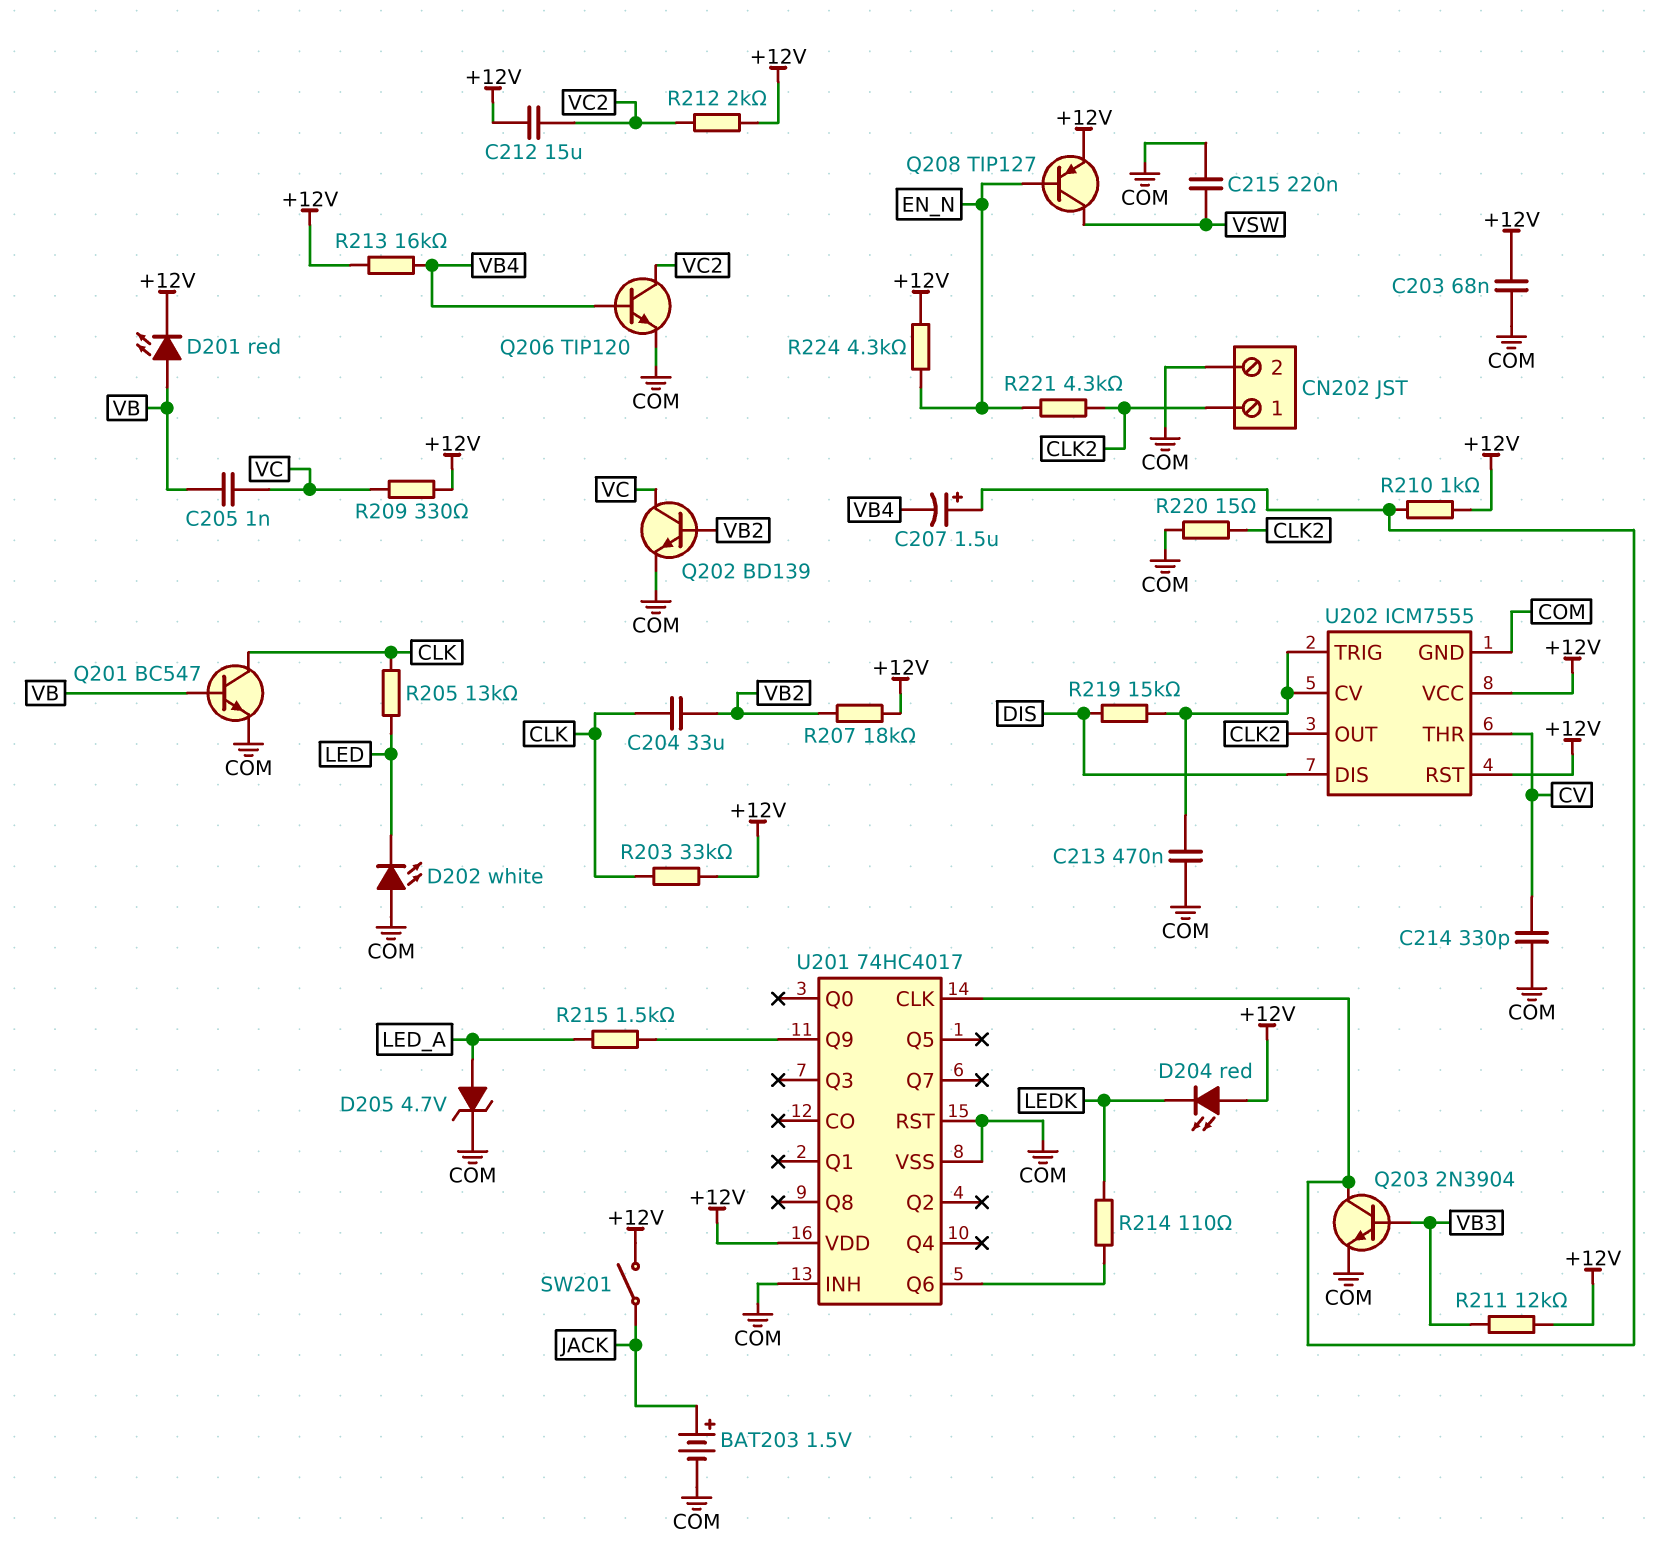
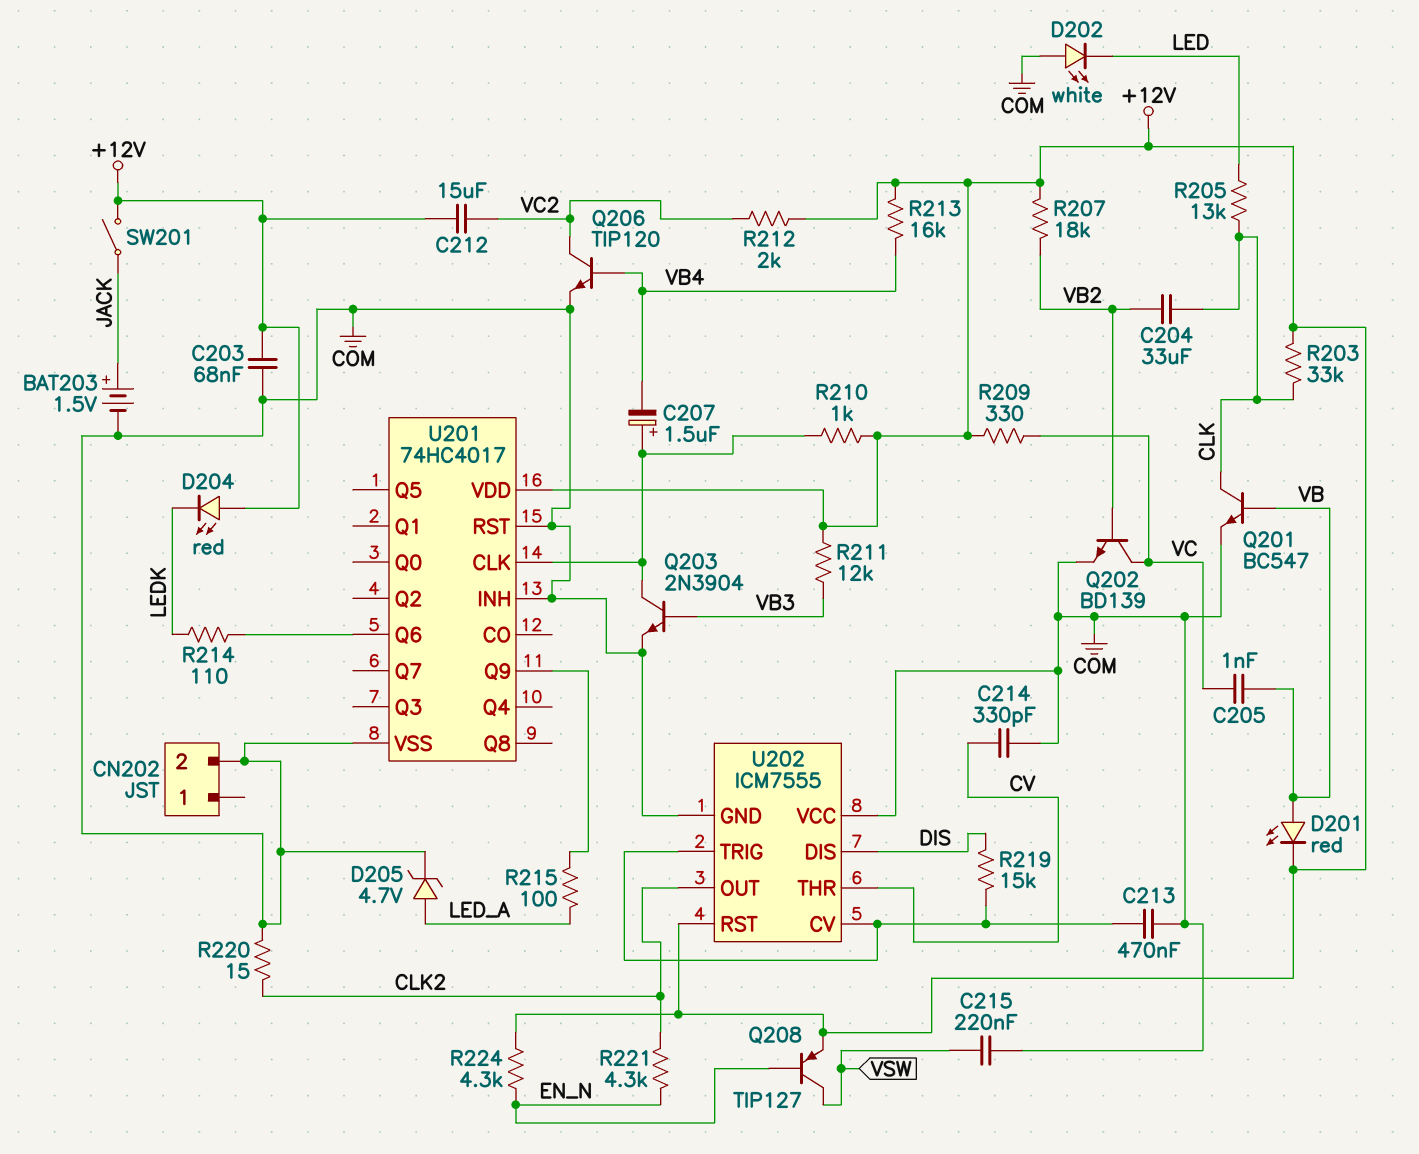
CN202 pin 1: CLK2 -> none
R215: 1.5k (LED_A, U201/Q9) -> 100 (LED_A, U201/Q9)
U202 pin VCC: +12V -> COM

